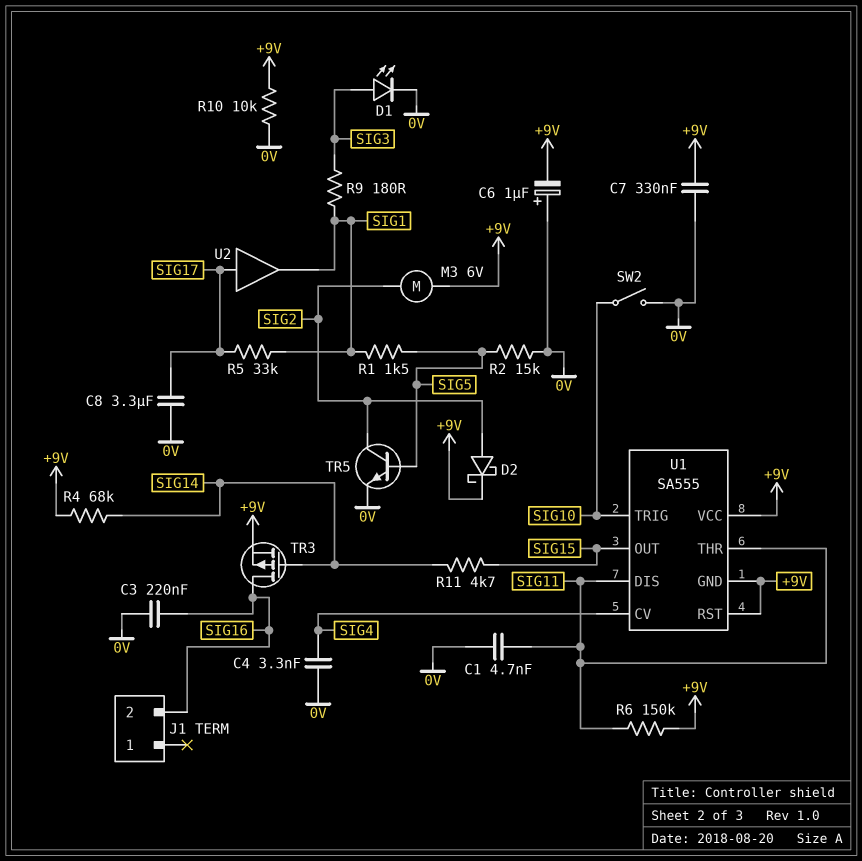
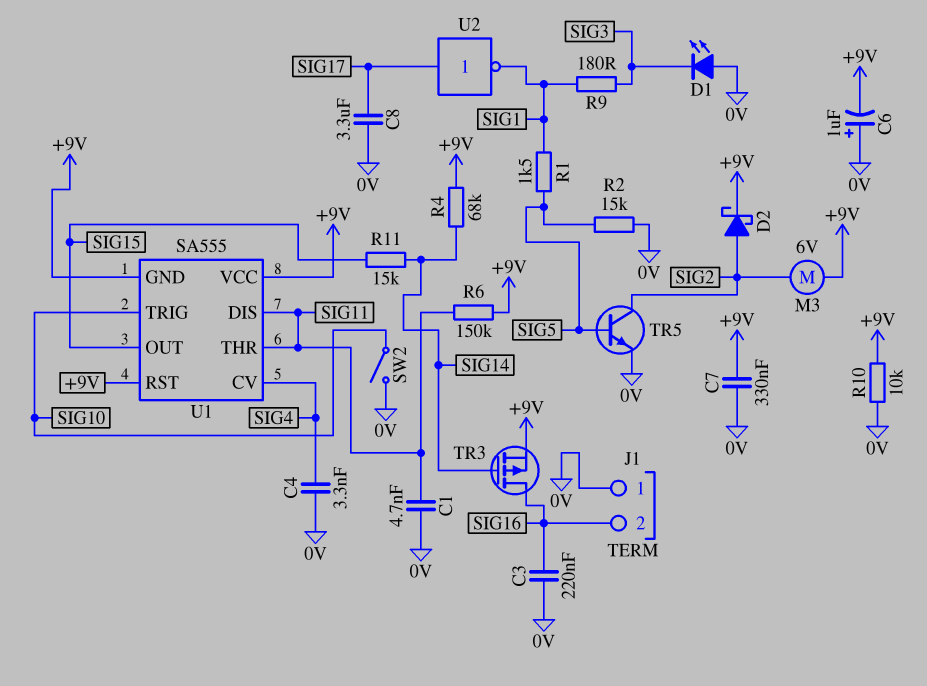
D1: LED (A SIG3, K 0V) -> LED (A 0V, K SIG3)
J1 pin 1: none -> 0V
R5: 33k (SIG1, SIG17) -> none
R11: 4.7k (SIG14, SIG15) -> 15k (SIG14, SIG15)
U2: buffer (in SIG17, out SIG1) -> NOT (in SIG17, out SIG1)

